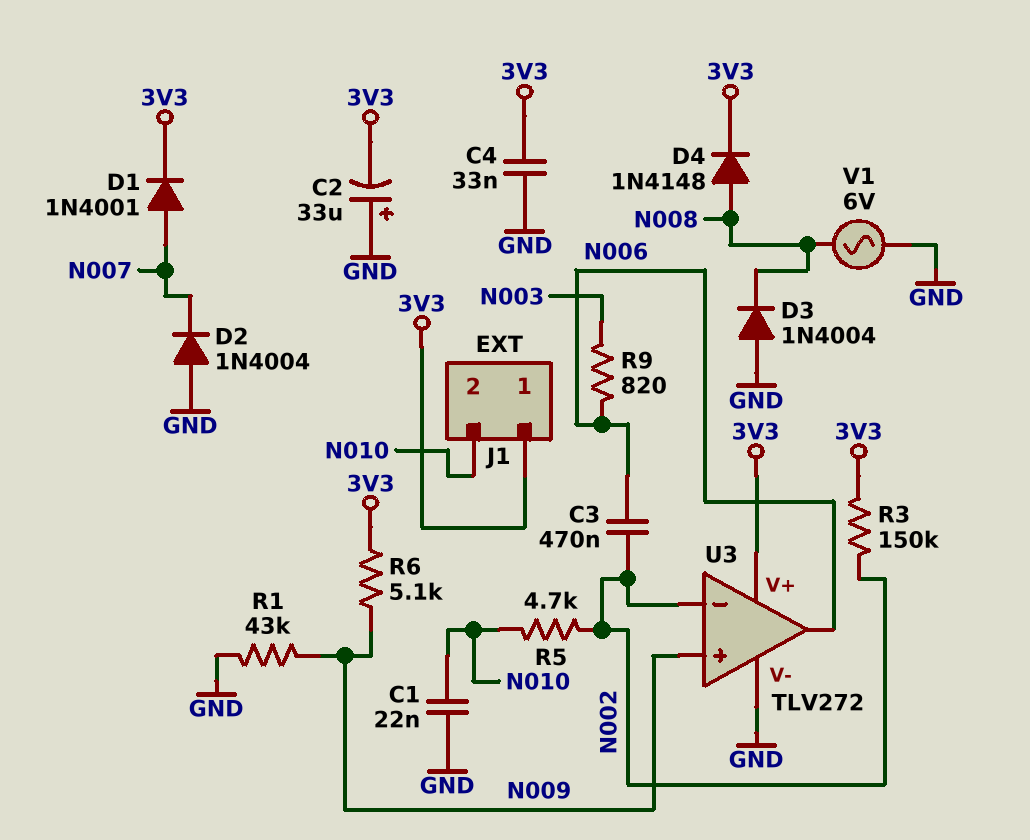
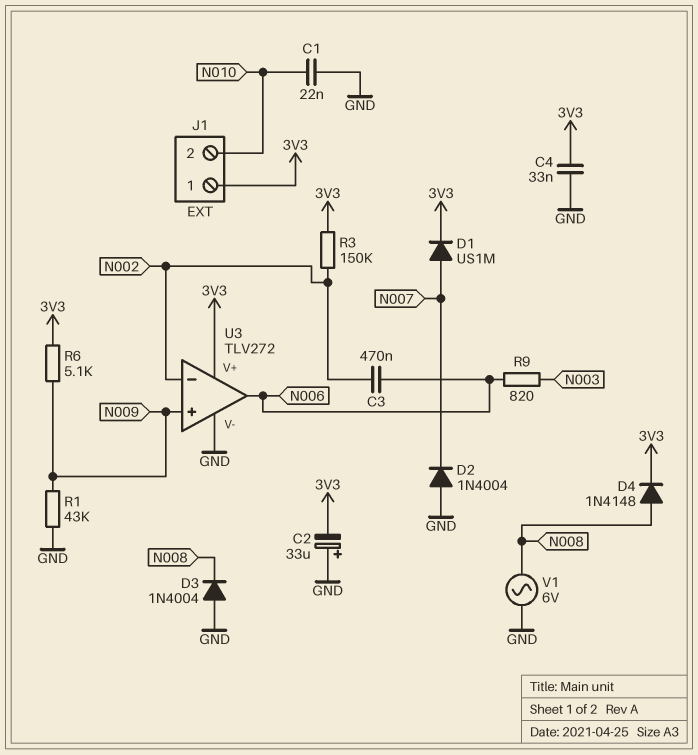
D1: diode 1N4001 (A N007, K 3V3) -> diode US1M (A N007, K 3V3)
R5: 4.7k (N002, N010) -> none

